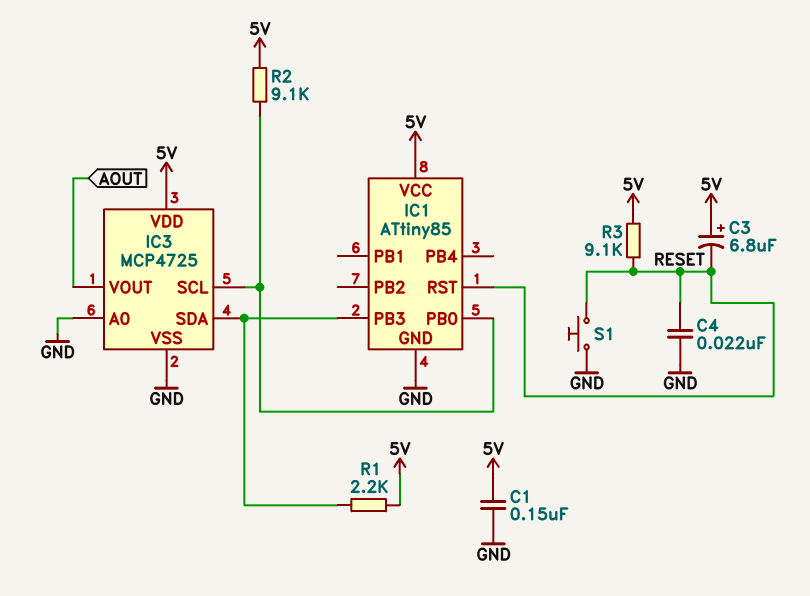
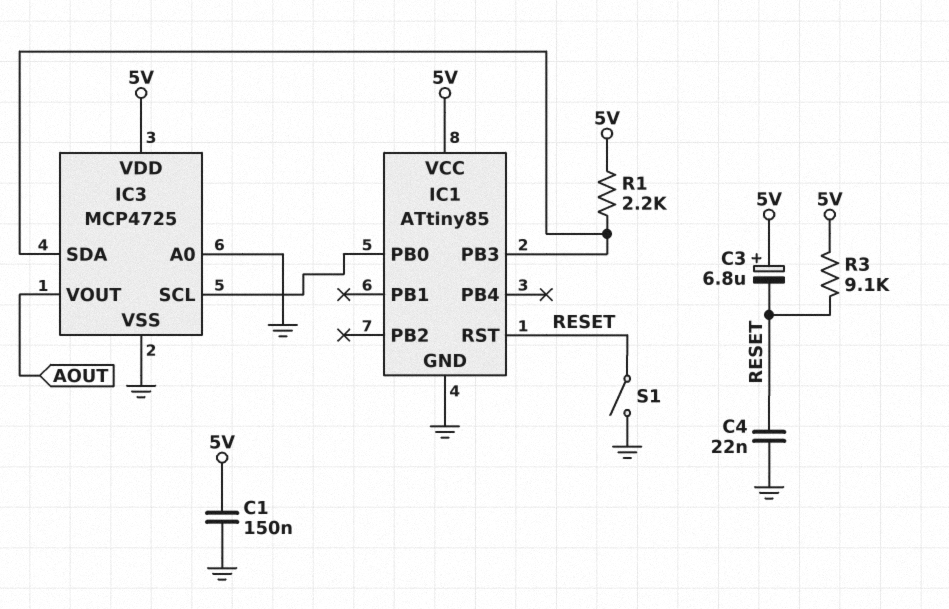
R2: 9.1k (5V, IC1/PB0) -> none
S1: button (GND, RESET) -> switch (GND, RESET)

